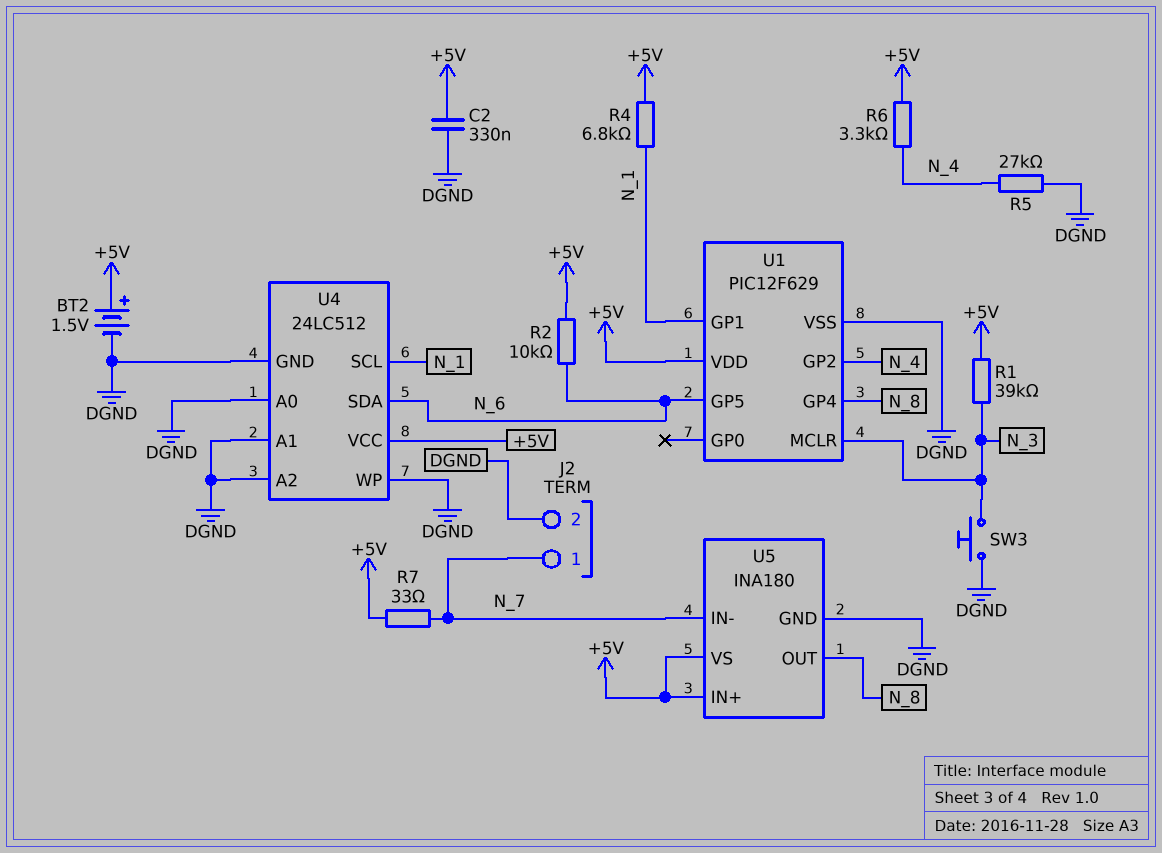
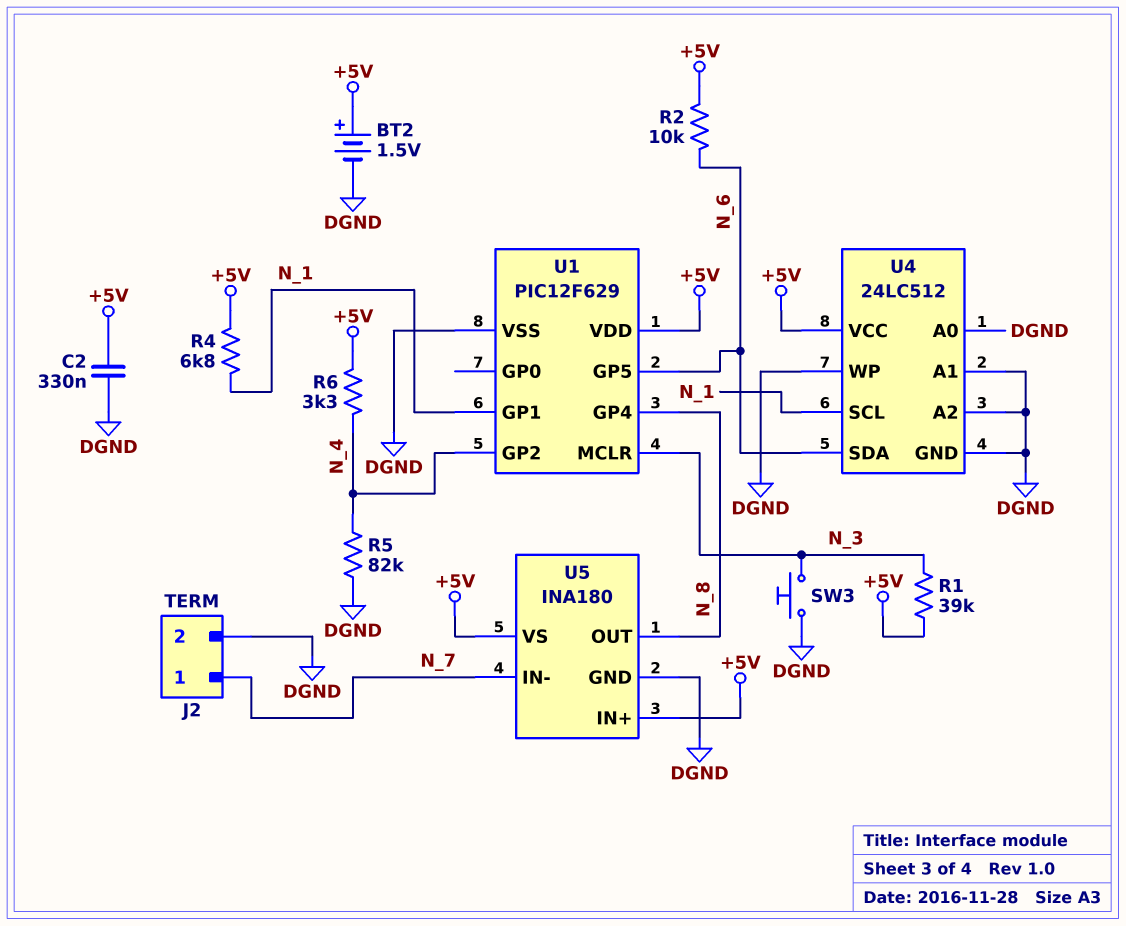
R5: 27k (DGND, N_4) -> 82k (DGND, N_4)
R7: 33 (+5V, N_7) -> none

